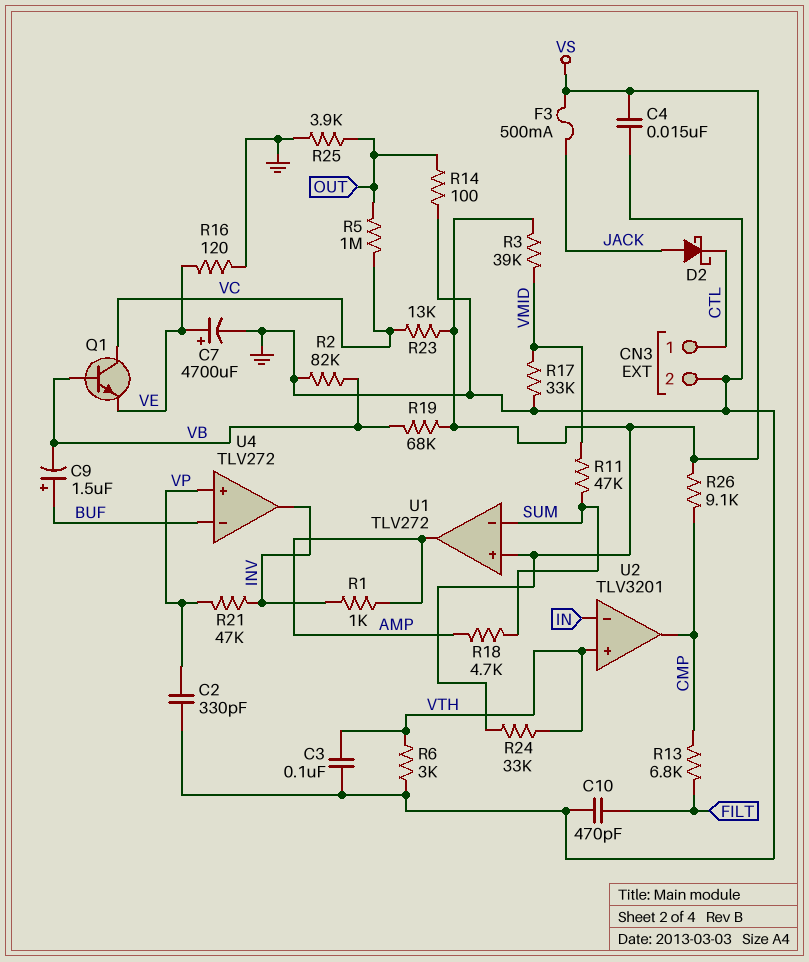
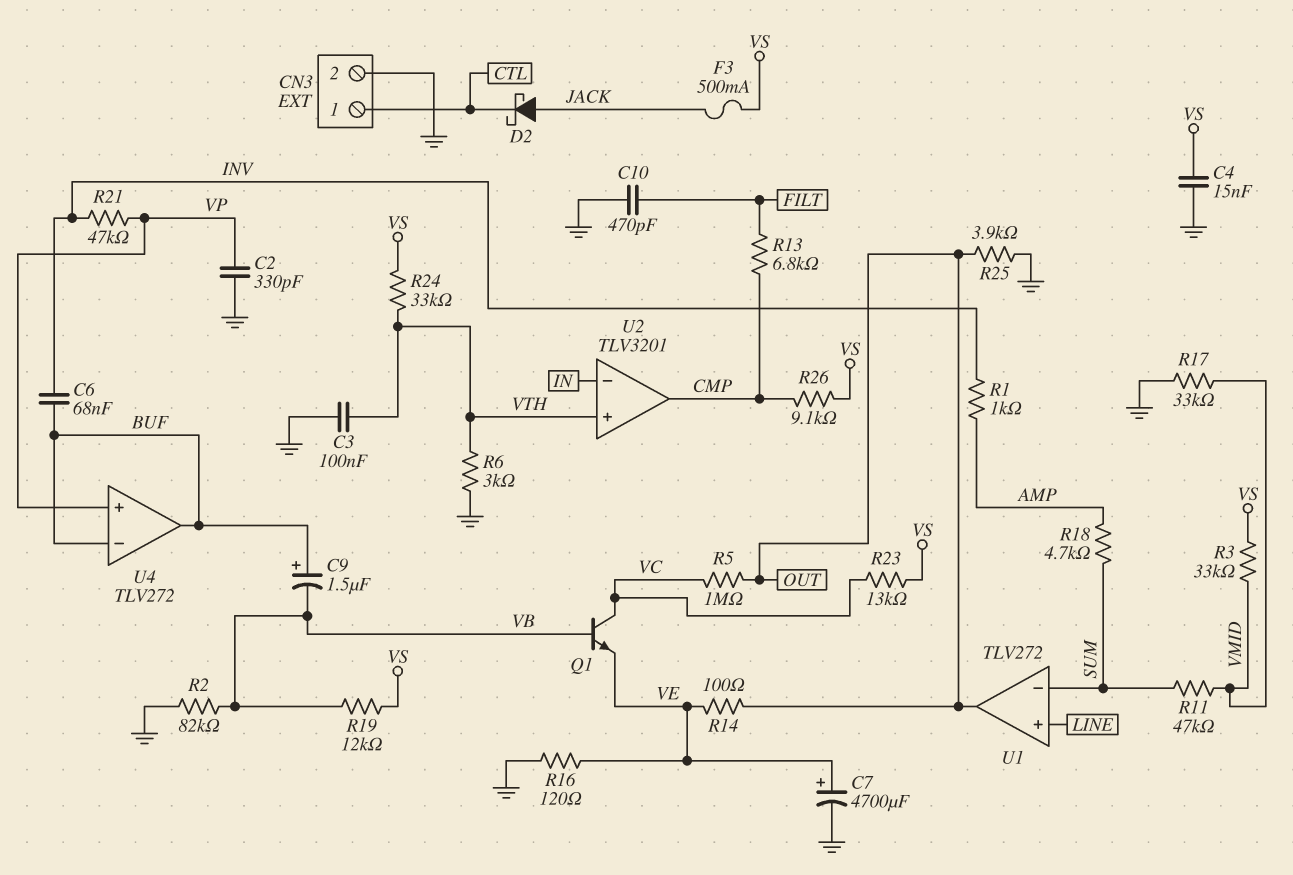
C6: none -> 68nF (BUF, INV)
R3: 39k (VMID, VS) -> 33k (VMID, VS)
R14: 100 (GND, OUT) -> 100 (OUT, VE)
R19: 68k (VB, VS) -> 12k (VB, VS)
U1 pin in+: VS -> LINE
U1 pin out: AMP -> OUT
U4 pin out: INV -> BUF

